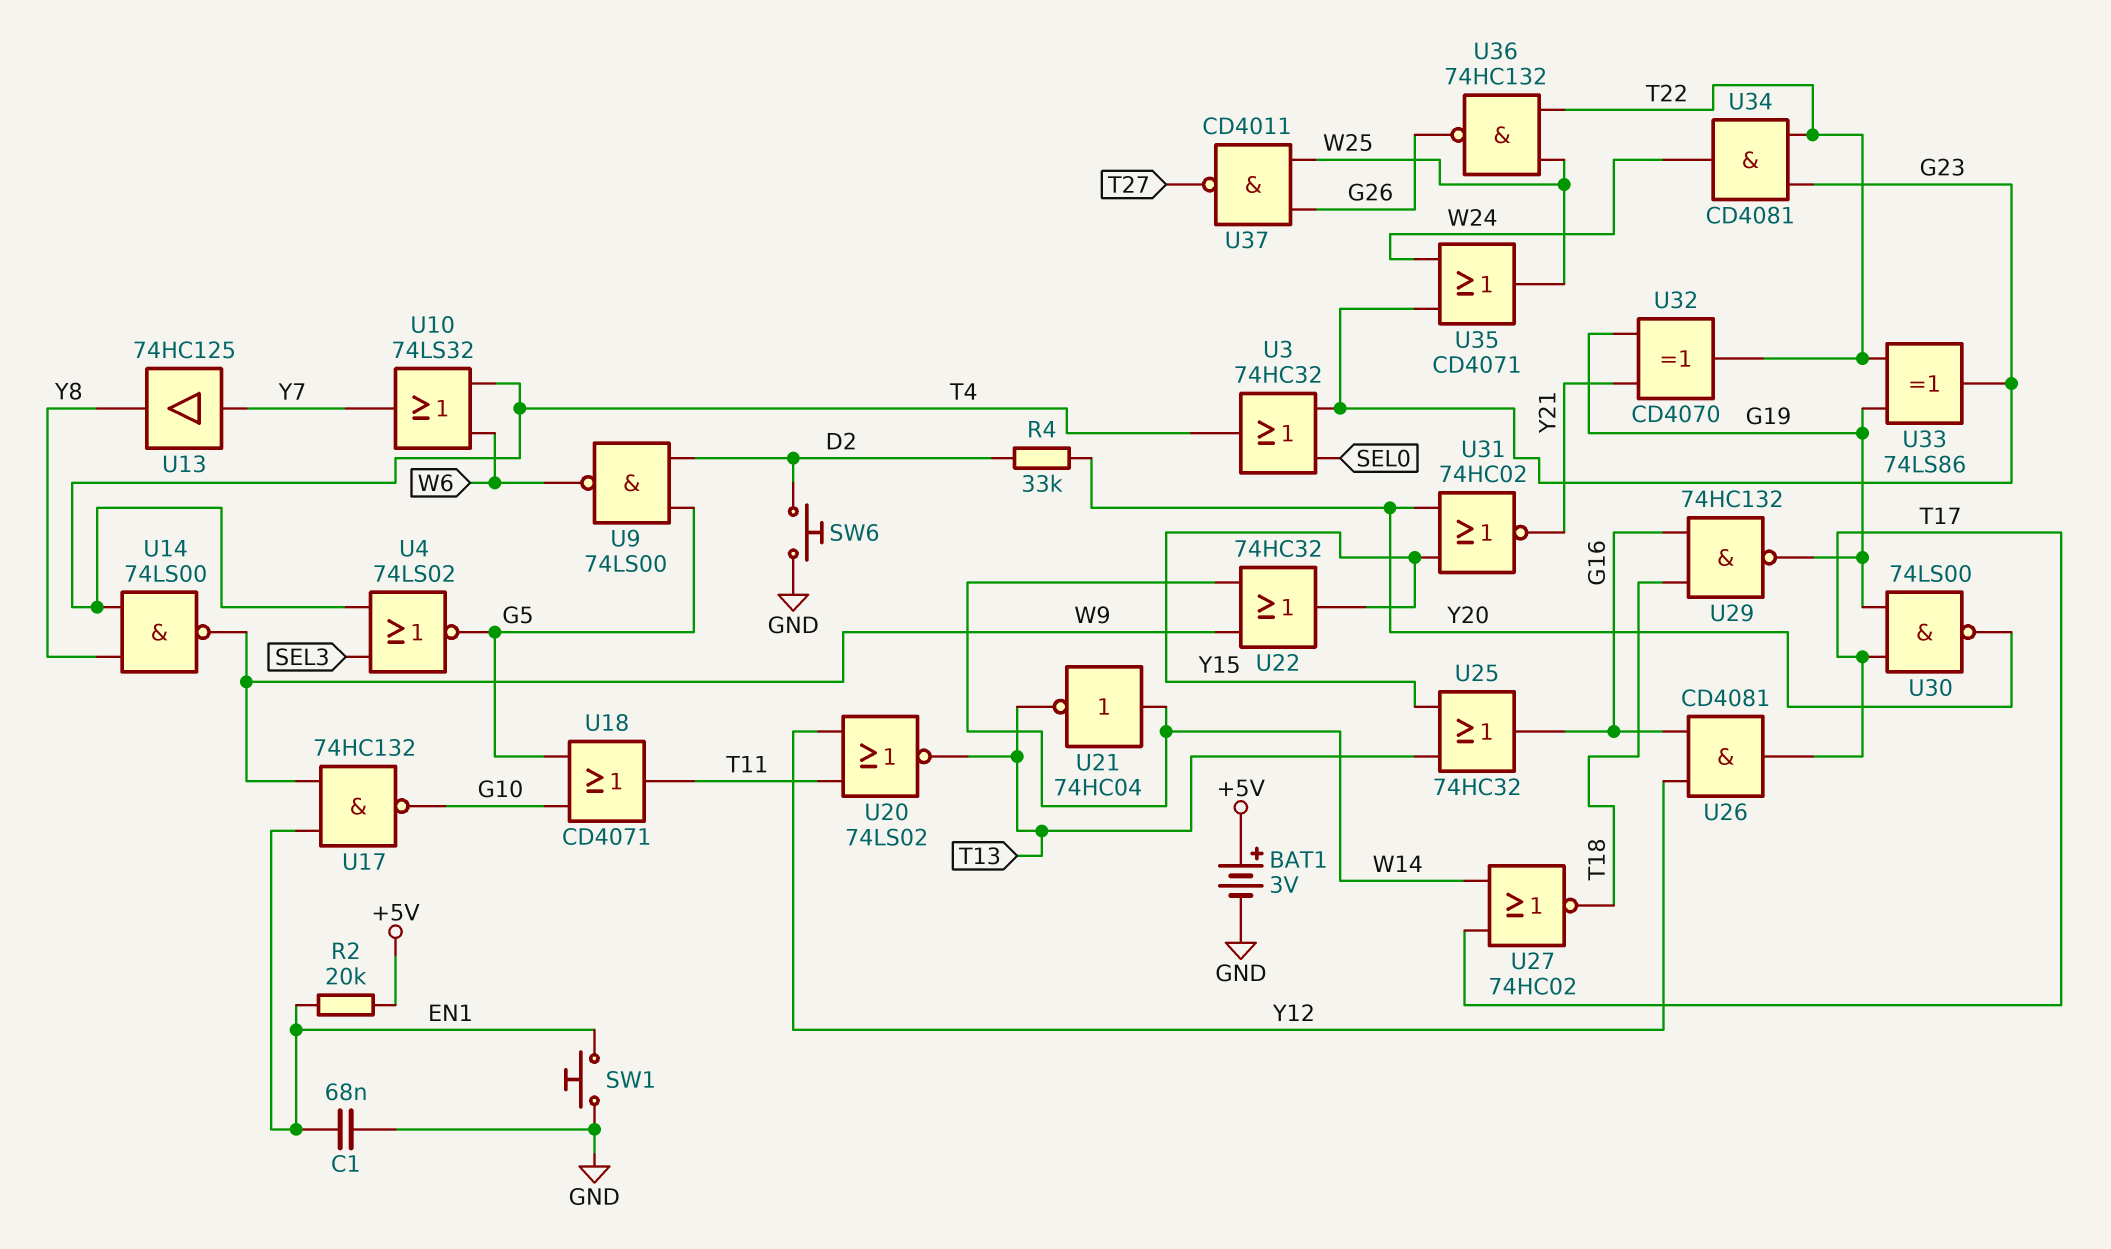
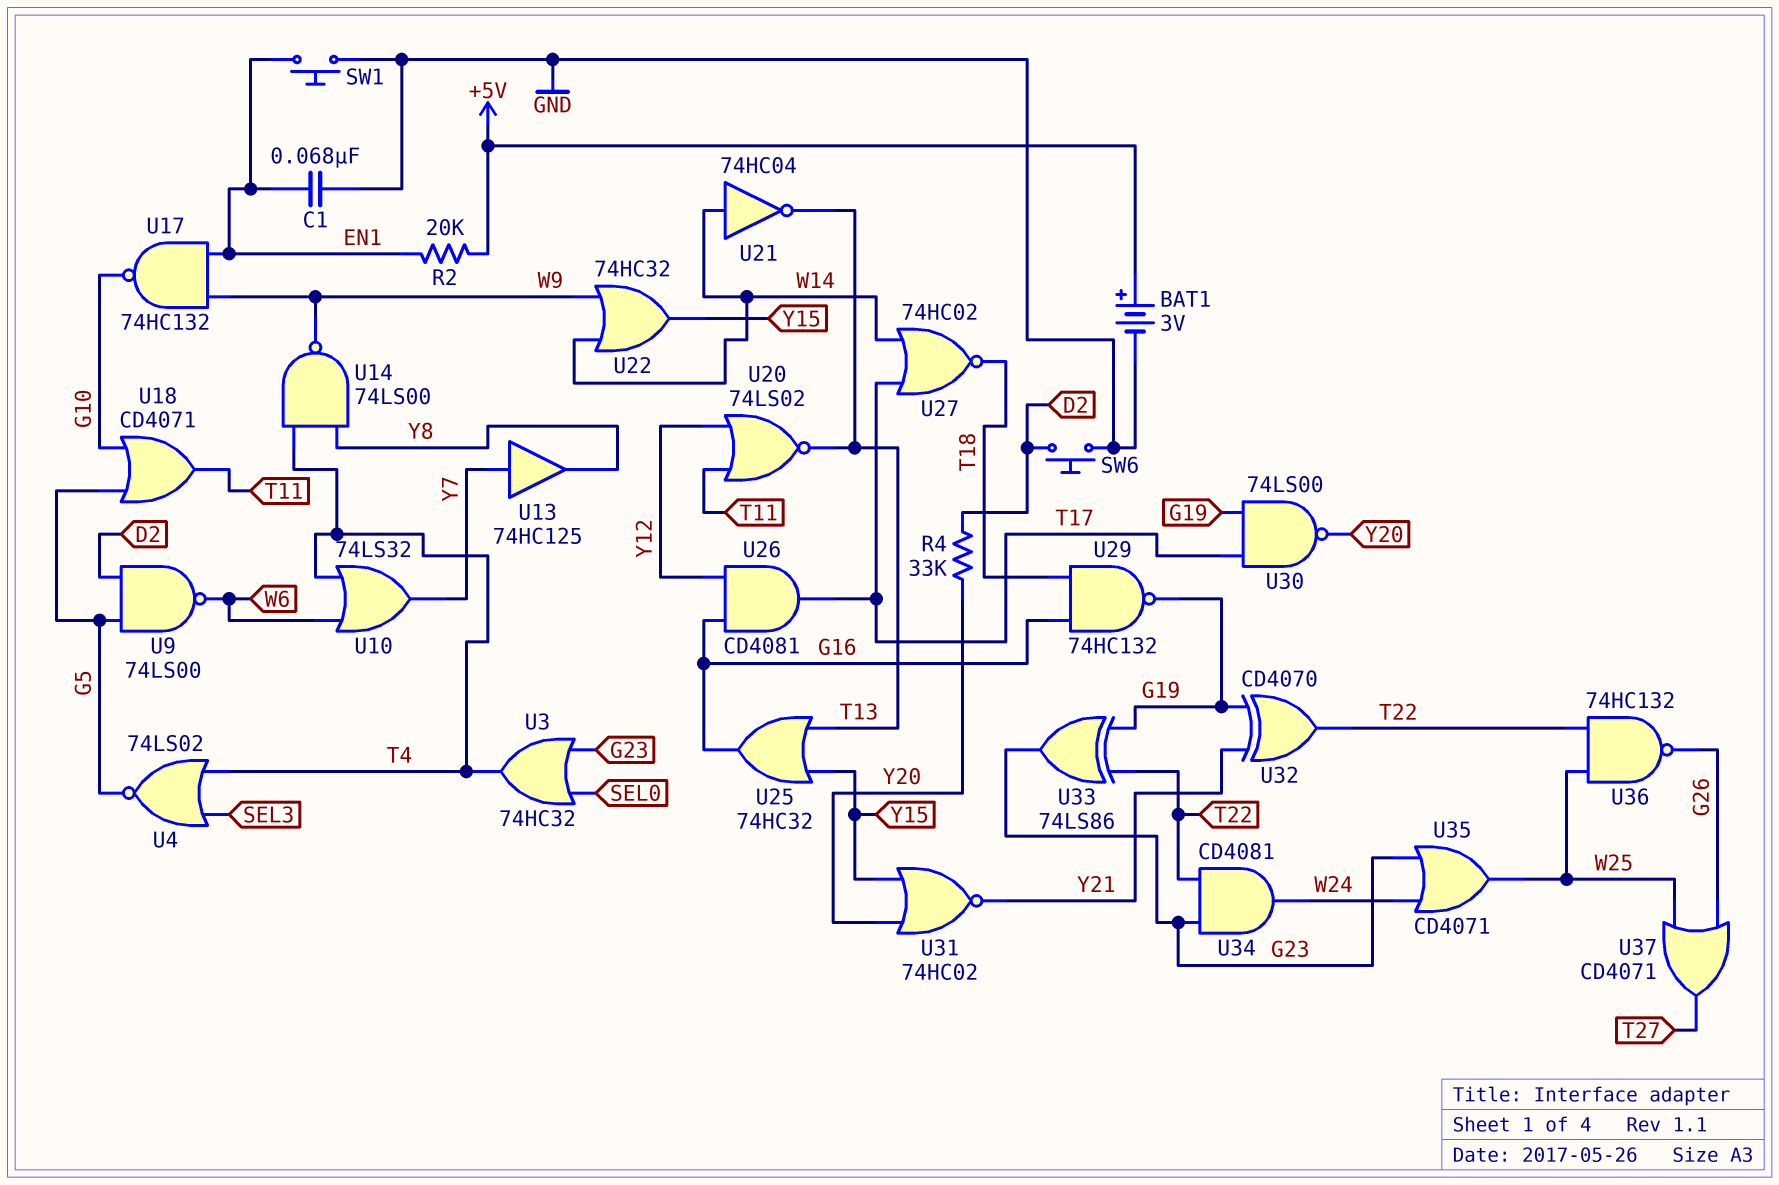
U37: NAND CD4011 (in G26, in W25, out T27) -> OR CD4071 (in G26, in W25, out T27)

